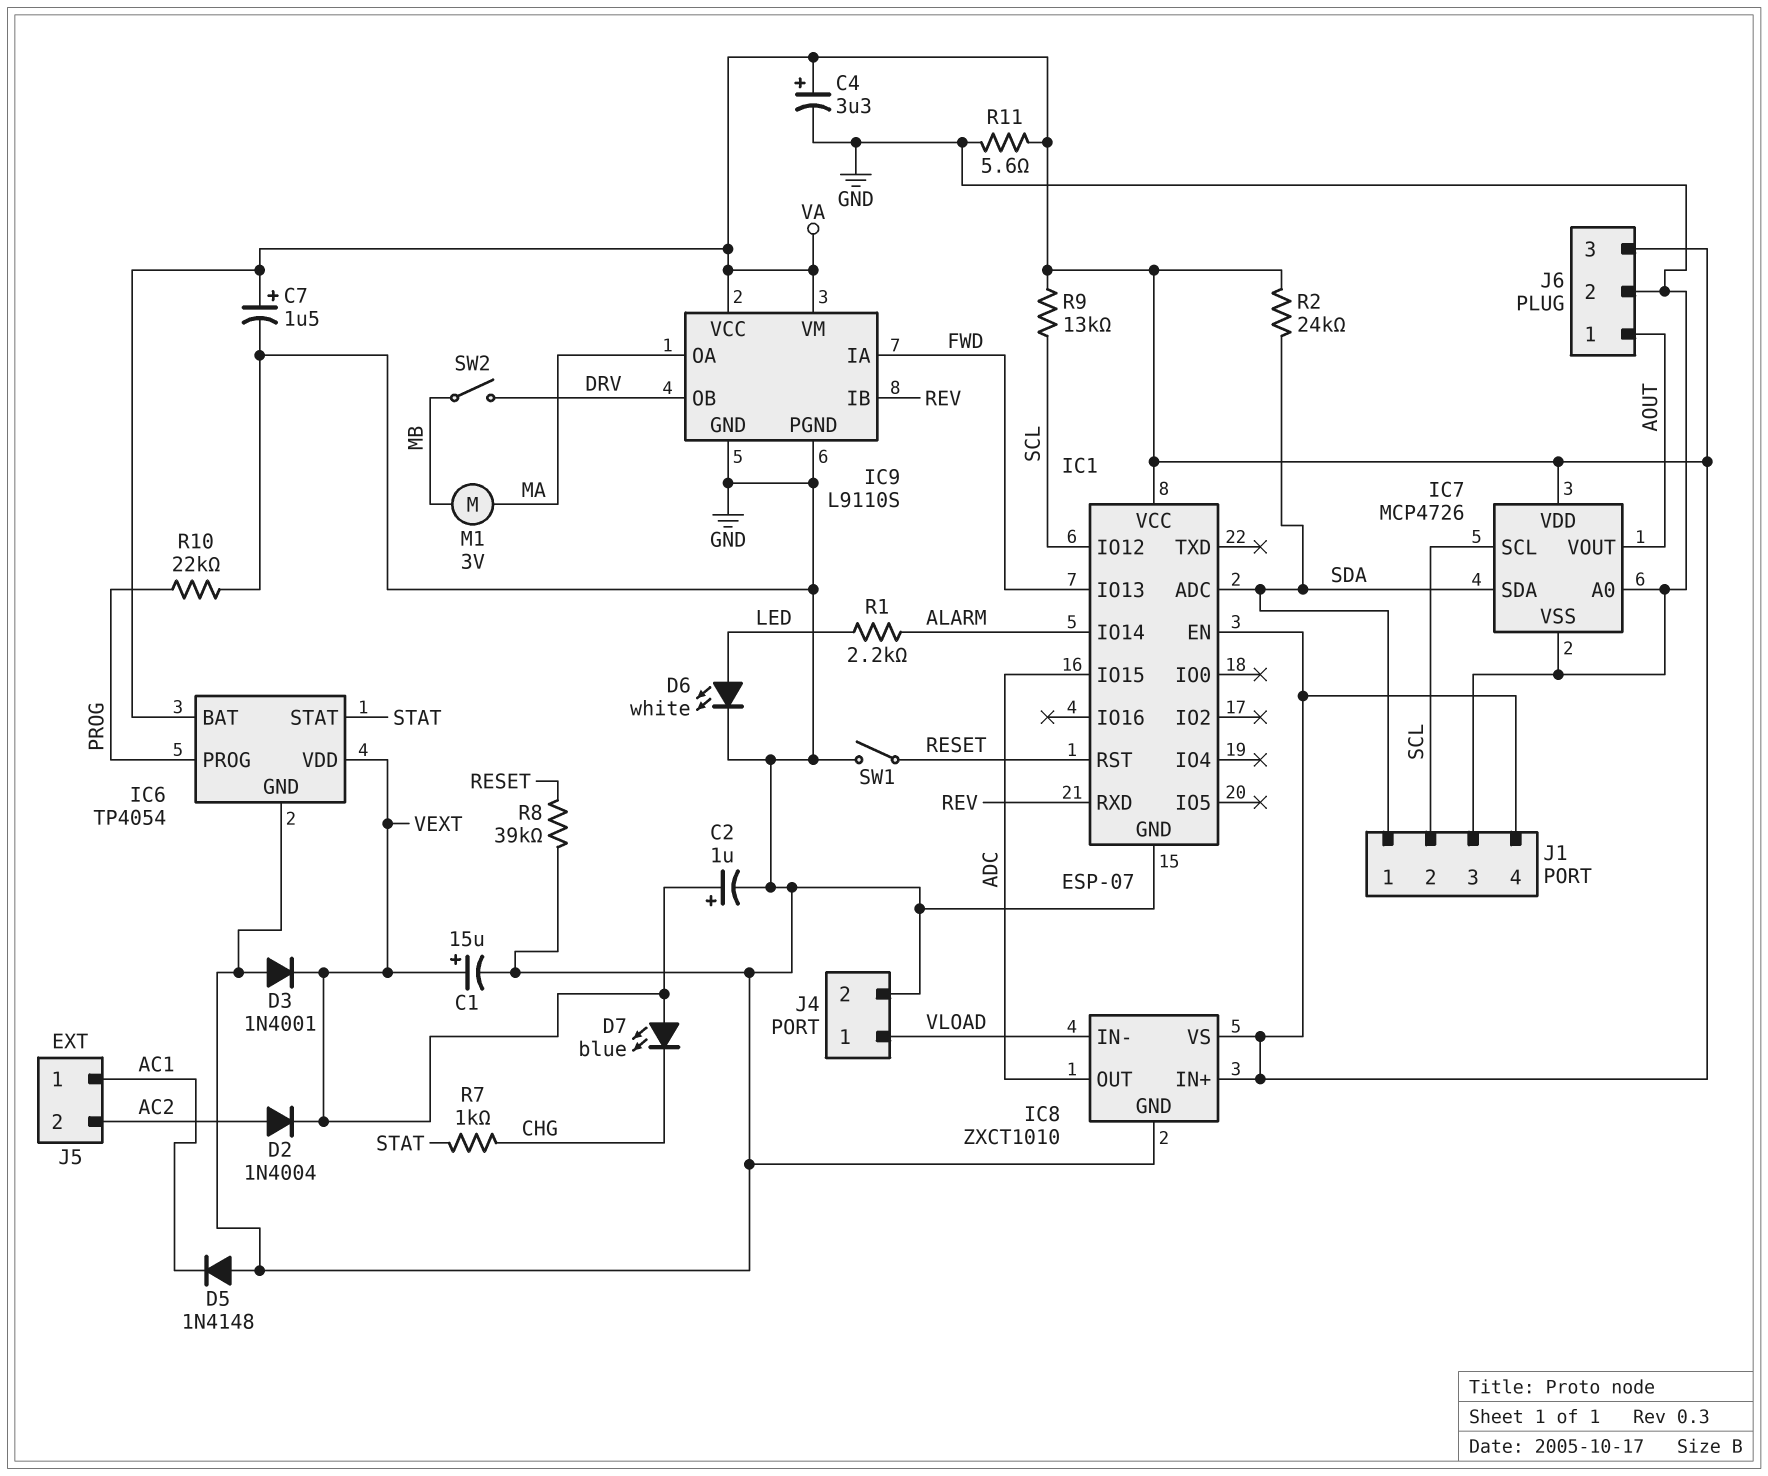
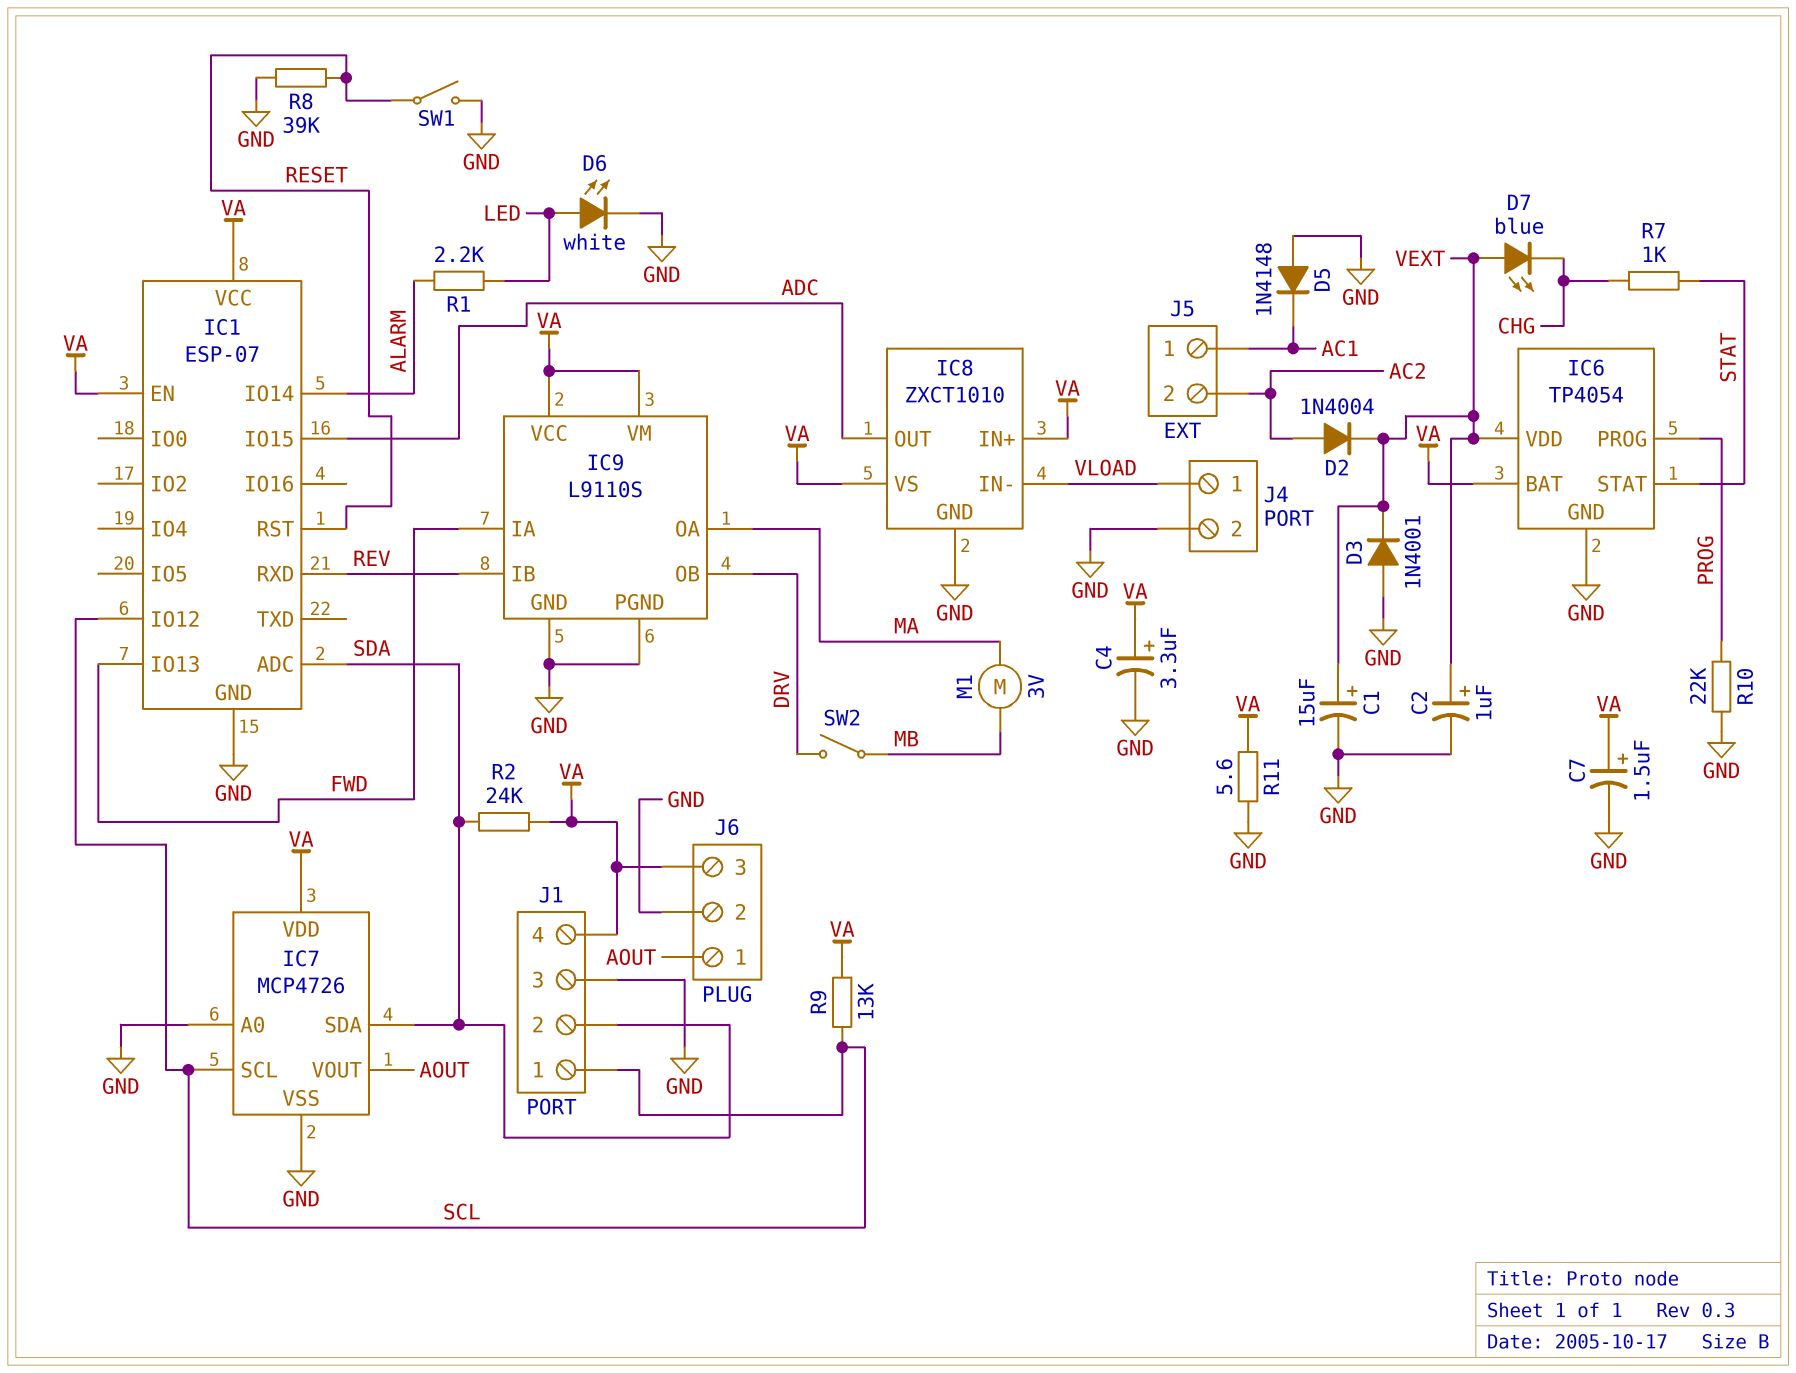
J1 pin 1: SDA -> SCL
J1 pin 2: SCL -> SDA

